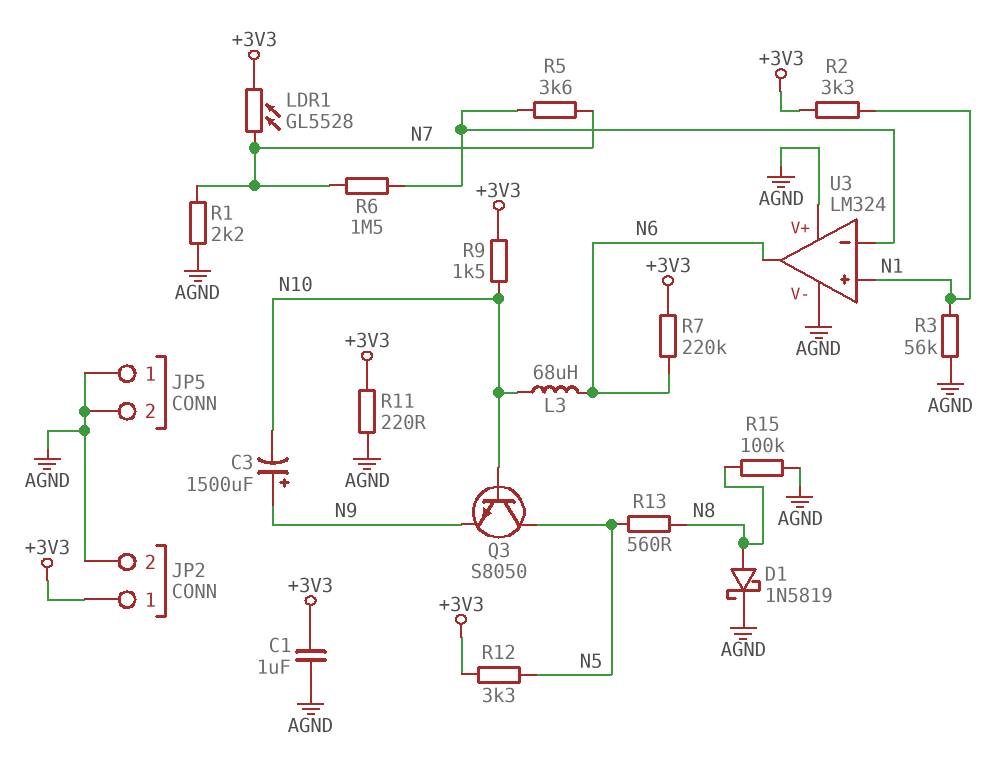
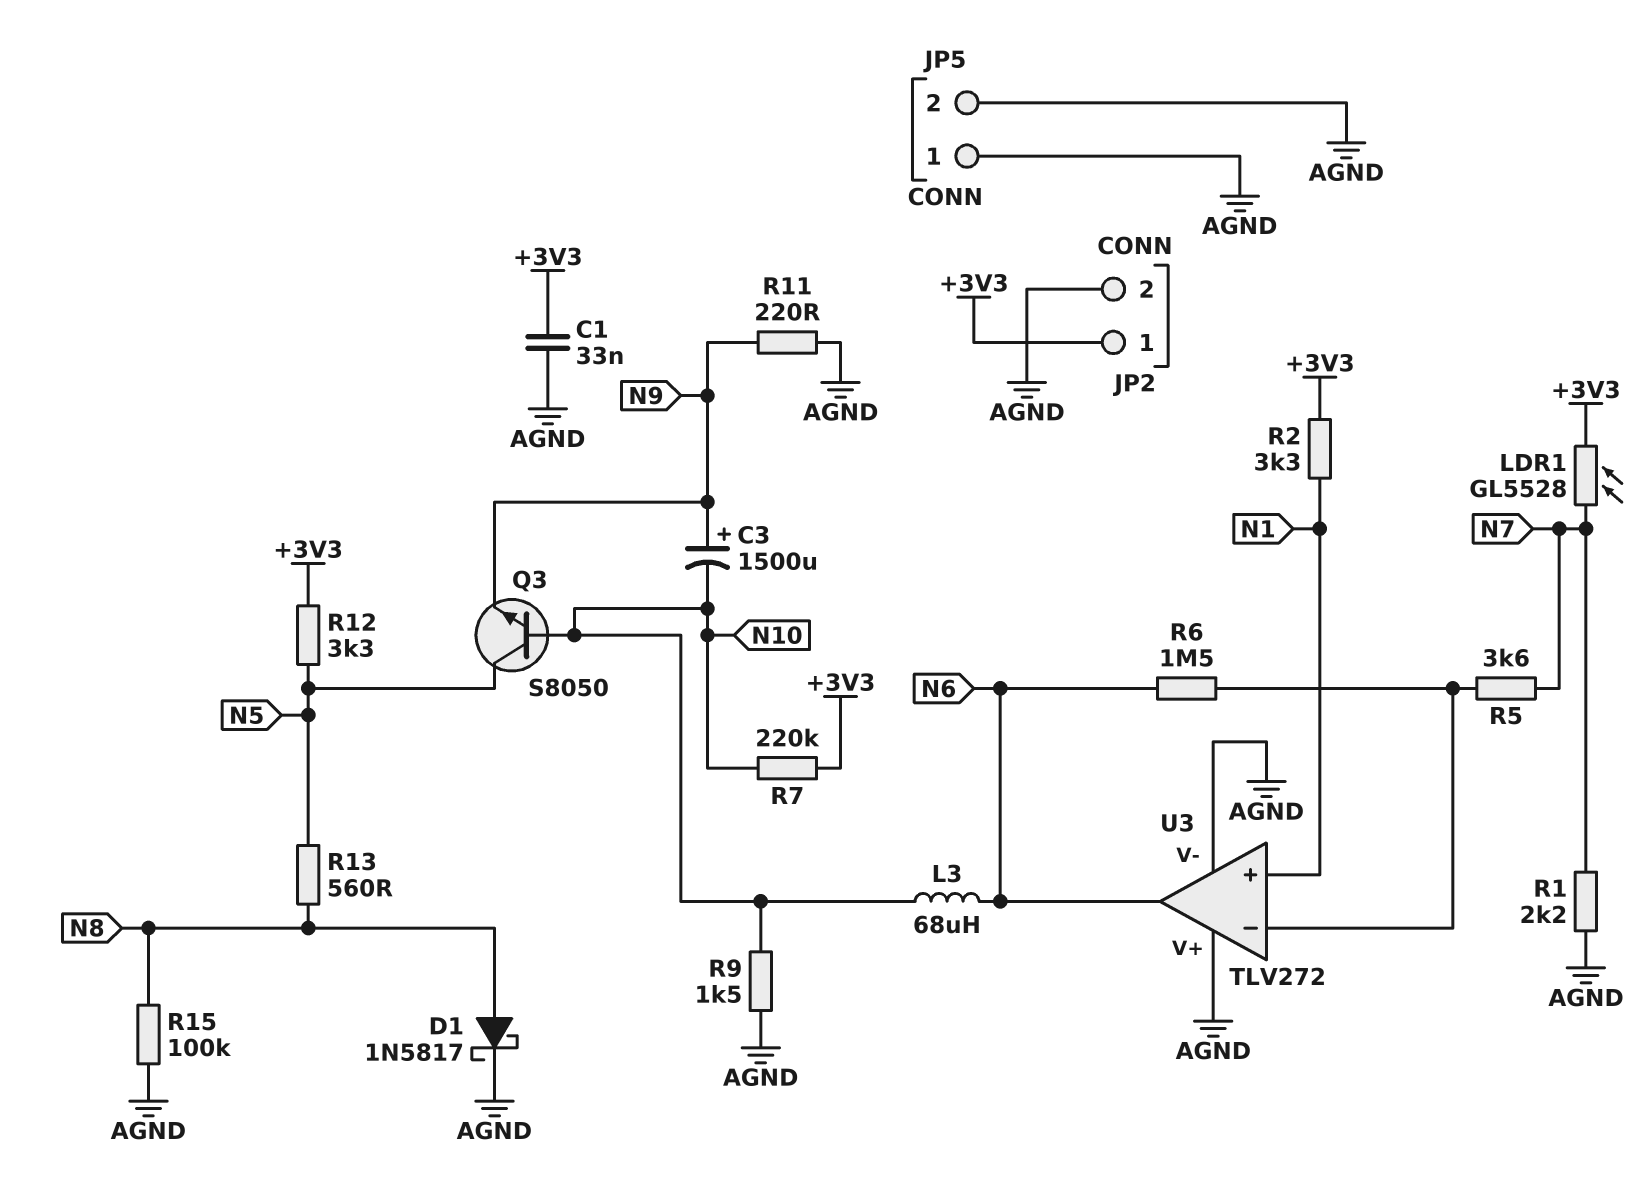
C1: 1uF (+3V3, AGND) -> 33nF (+3V3, AGND)
D1: schottky 1N5819 (A N8, K AGND) -> schottky 1N5817 (A N8, K AGND)
R3: 56k (AGND, N1) -> none
R6: 1.5M (N7, U3/in-) -> 1.5M (N6, U3/in-)
R7: 220k (+3V3, N6) -> 220k (+3V3, N10)
R9: 1.5k (+3V3, N10) -> 1.5k (AGND, N10)
R11: 220 (+3V3, AGND) -> 220 (AGND, N9)
U3: LM324 -> TLV272

